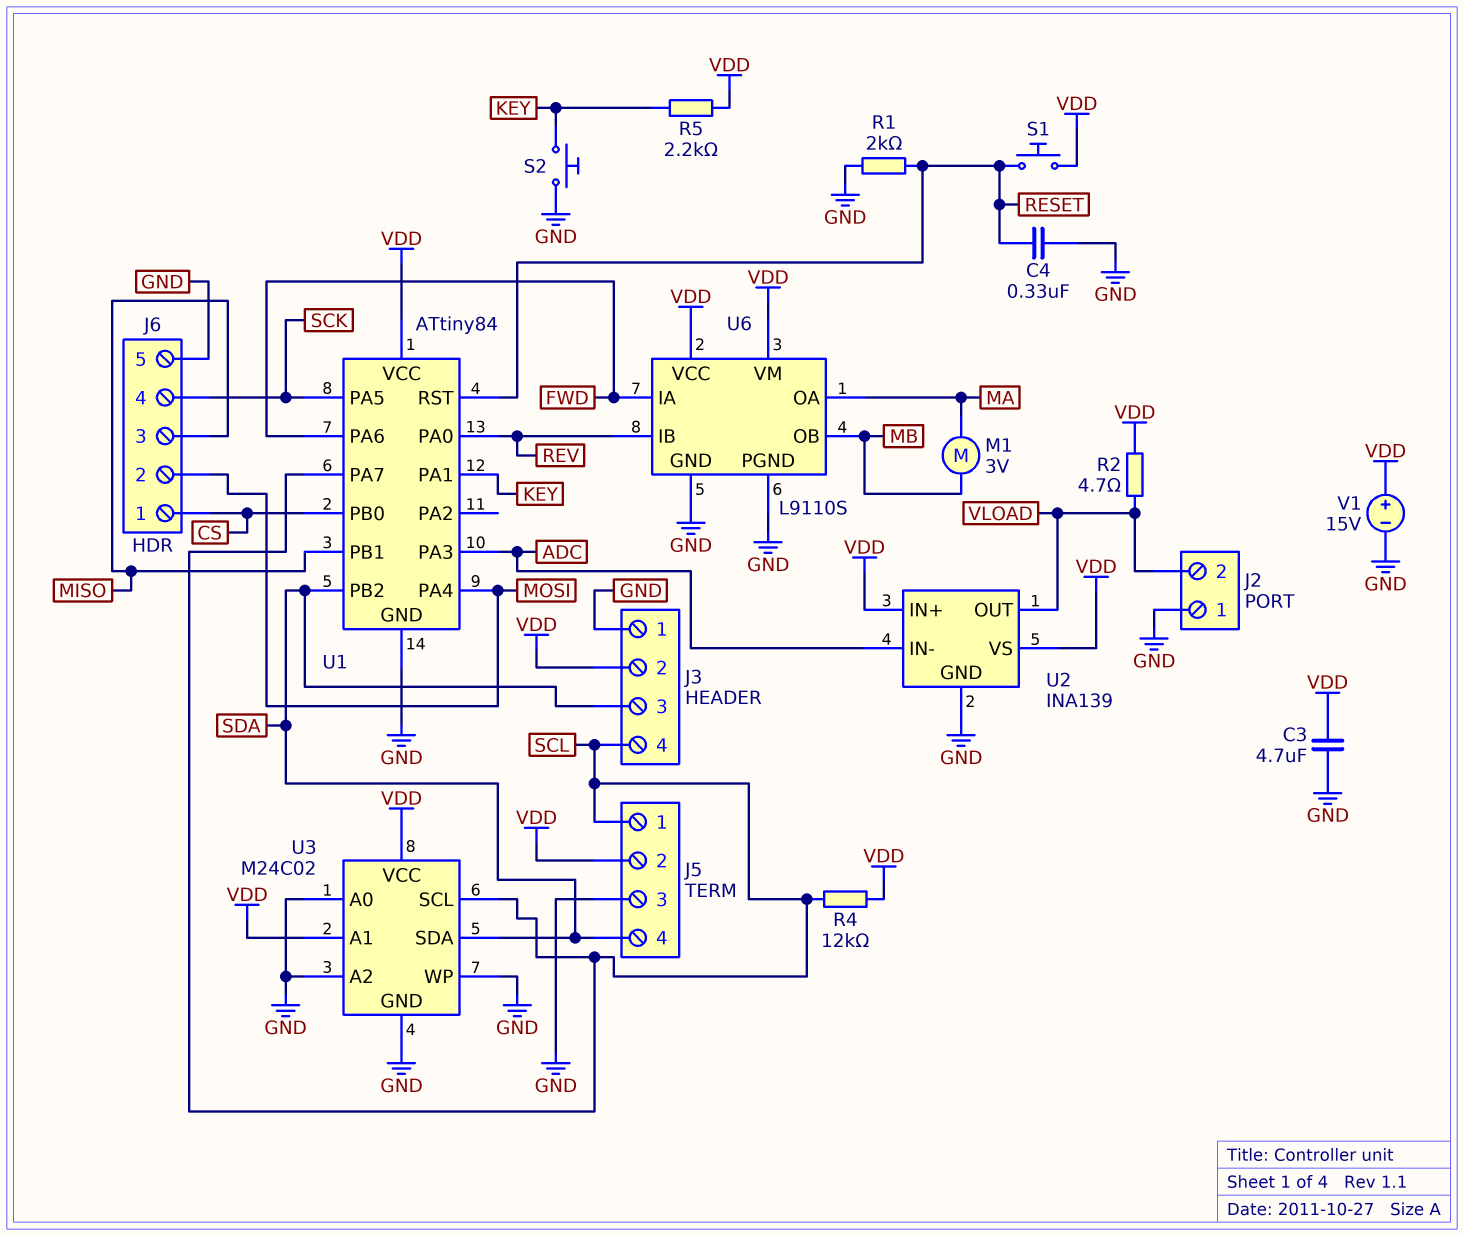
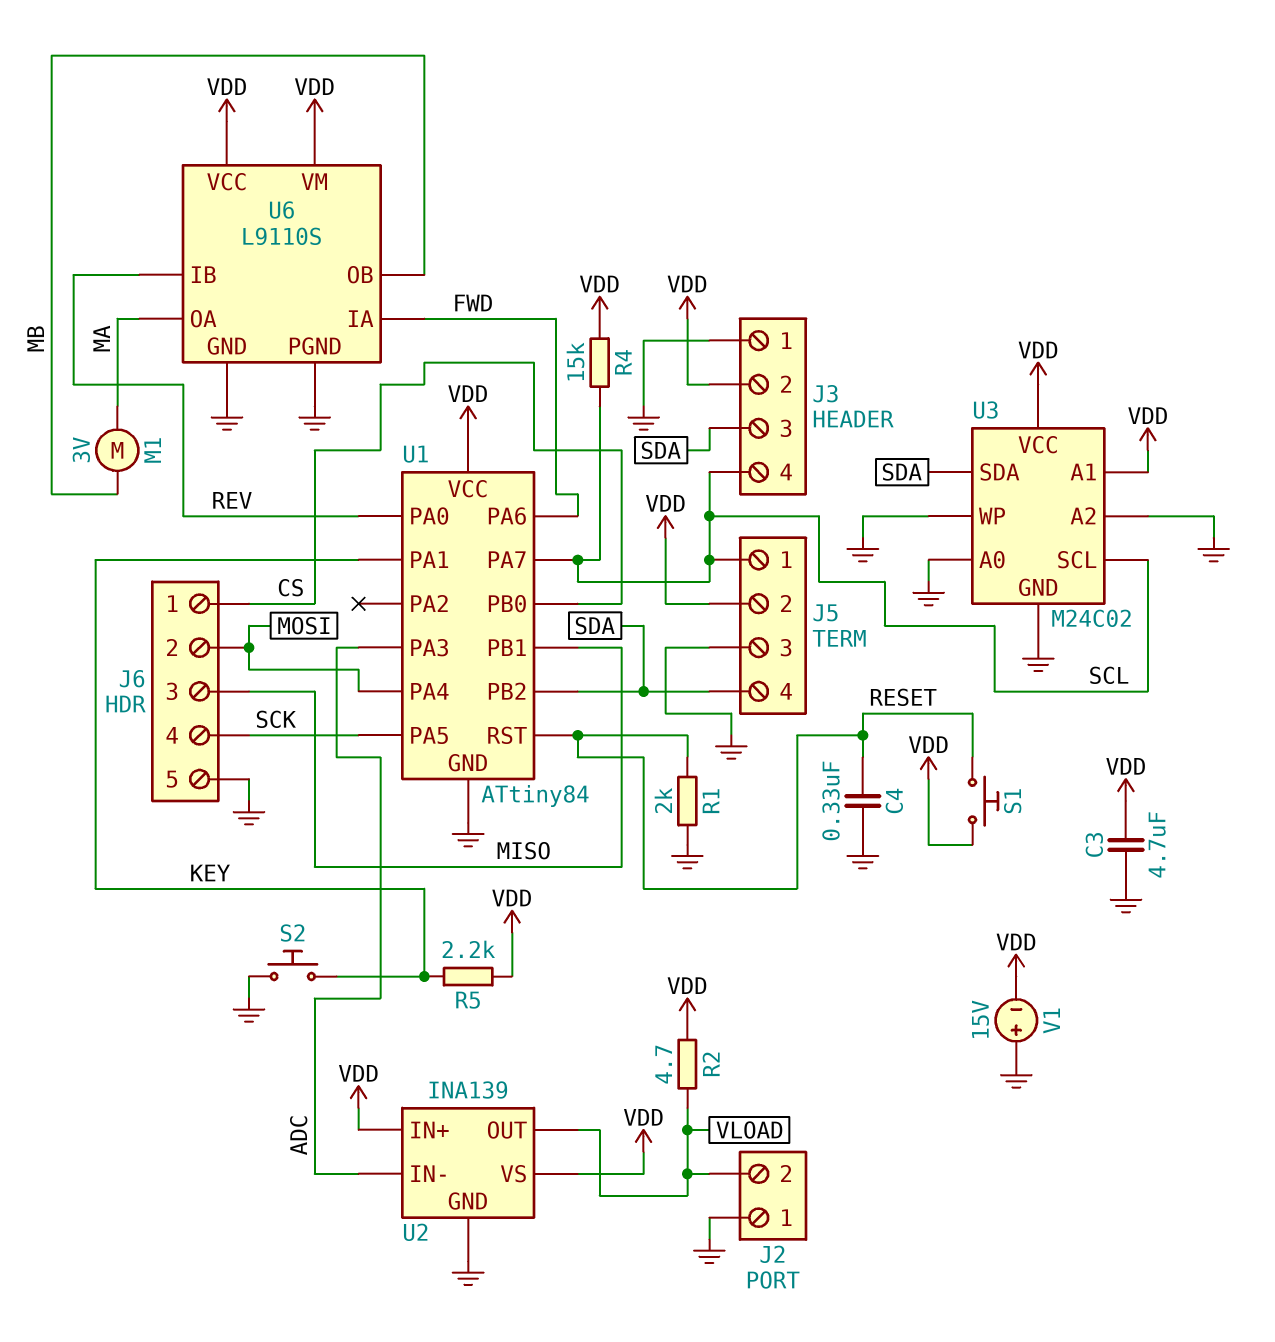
R4: 12k (SCL, VDD) -> 15k (SCL, VDD)
V1: 15V (plus VDD, minus GND) -> 15V (plus GND, minus VDD)

